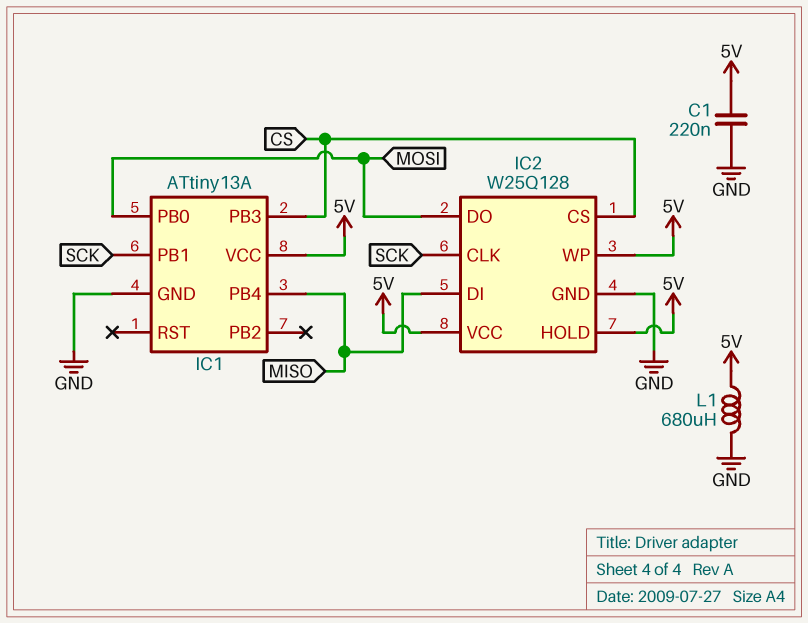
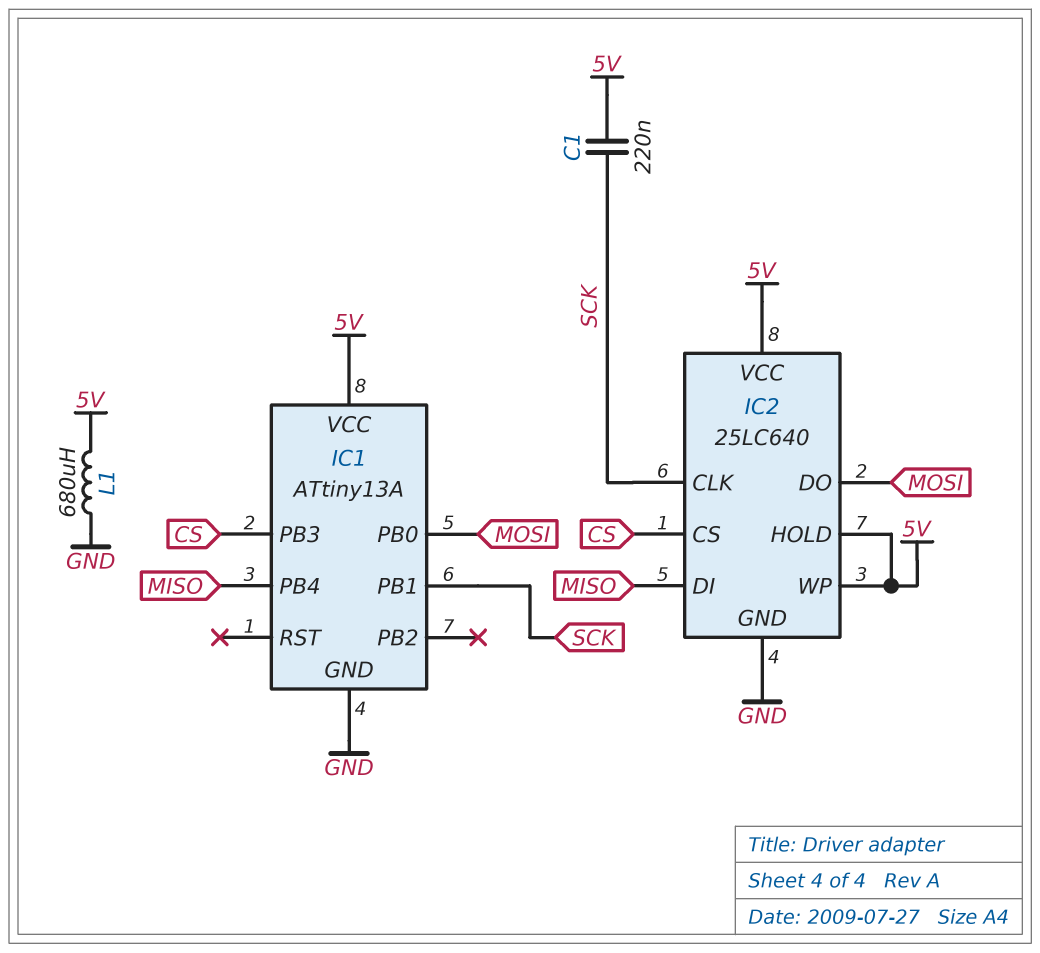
C1: 220nF (5V, GND) -> 220nF (5V, SCK)
IC2: W25Q128 -> 25LC640

